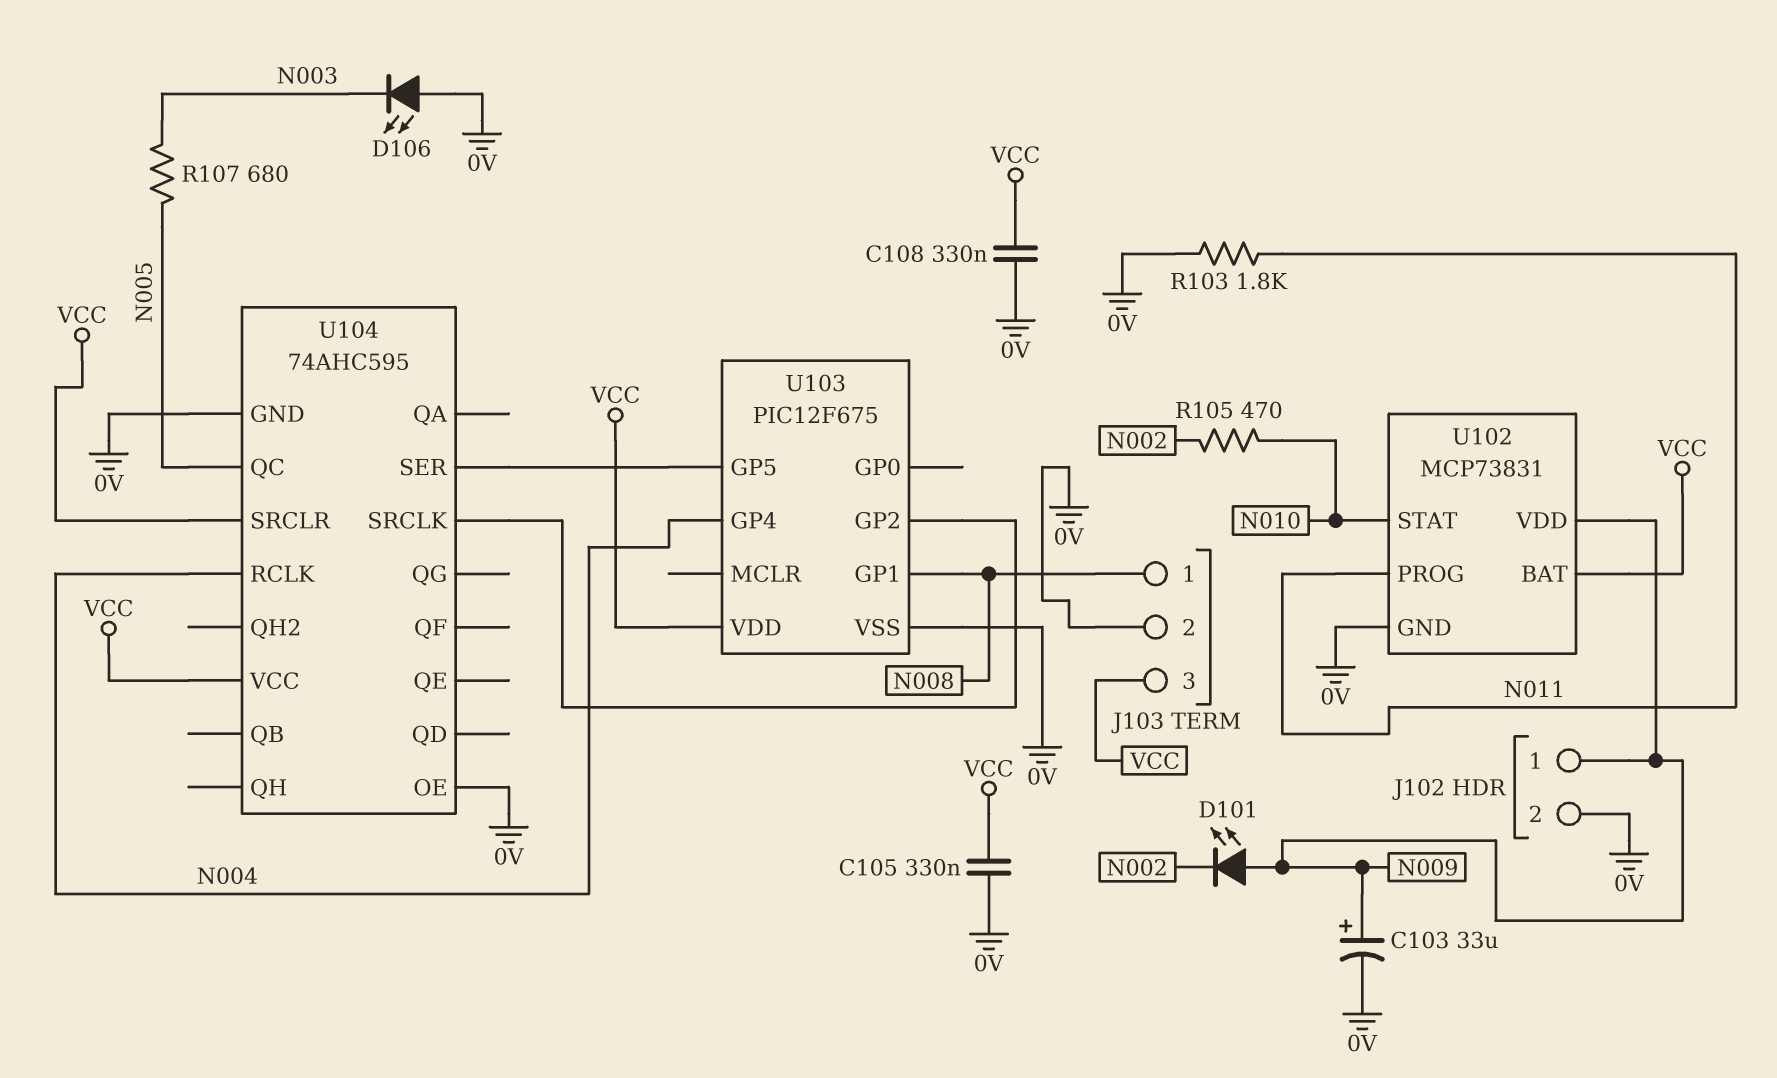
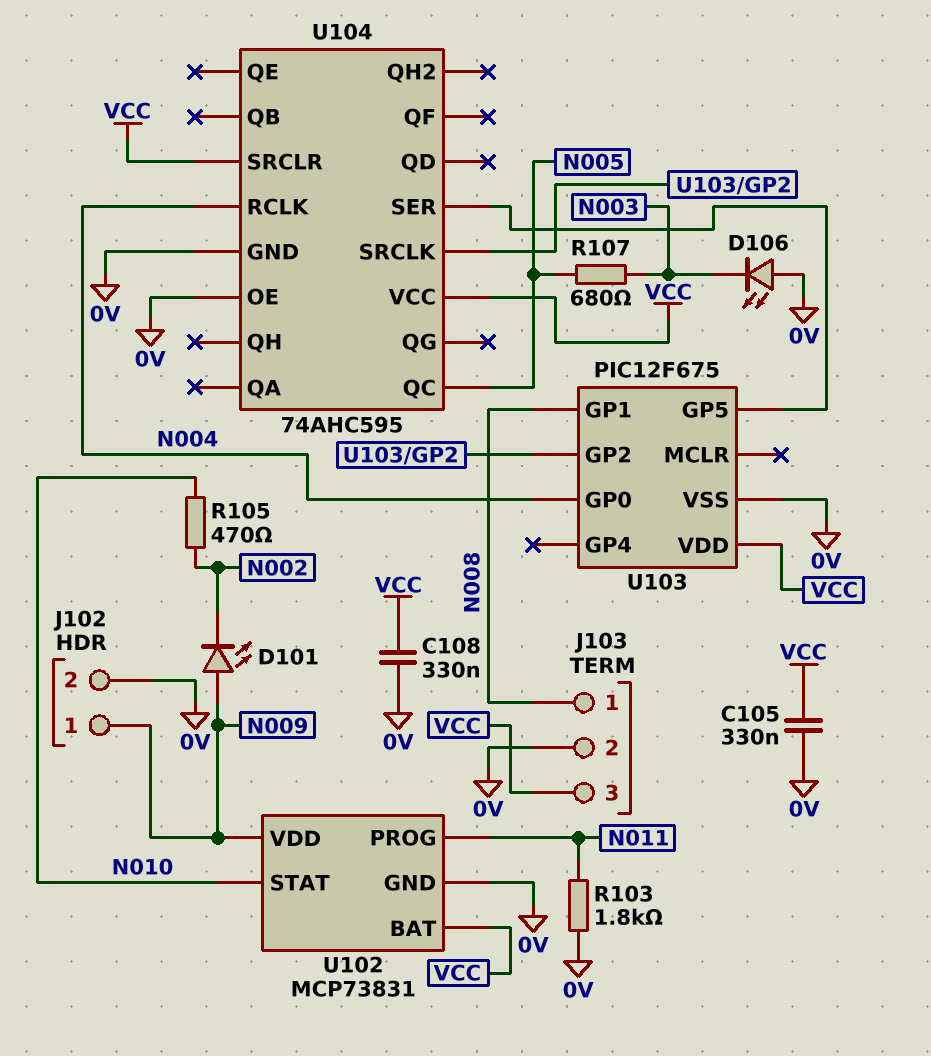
C103: 33uF (plus N009, minus 0V) -> none
U103 pin GP0: none -> N004
U103 pin GP4: N004 -> none

